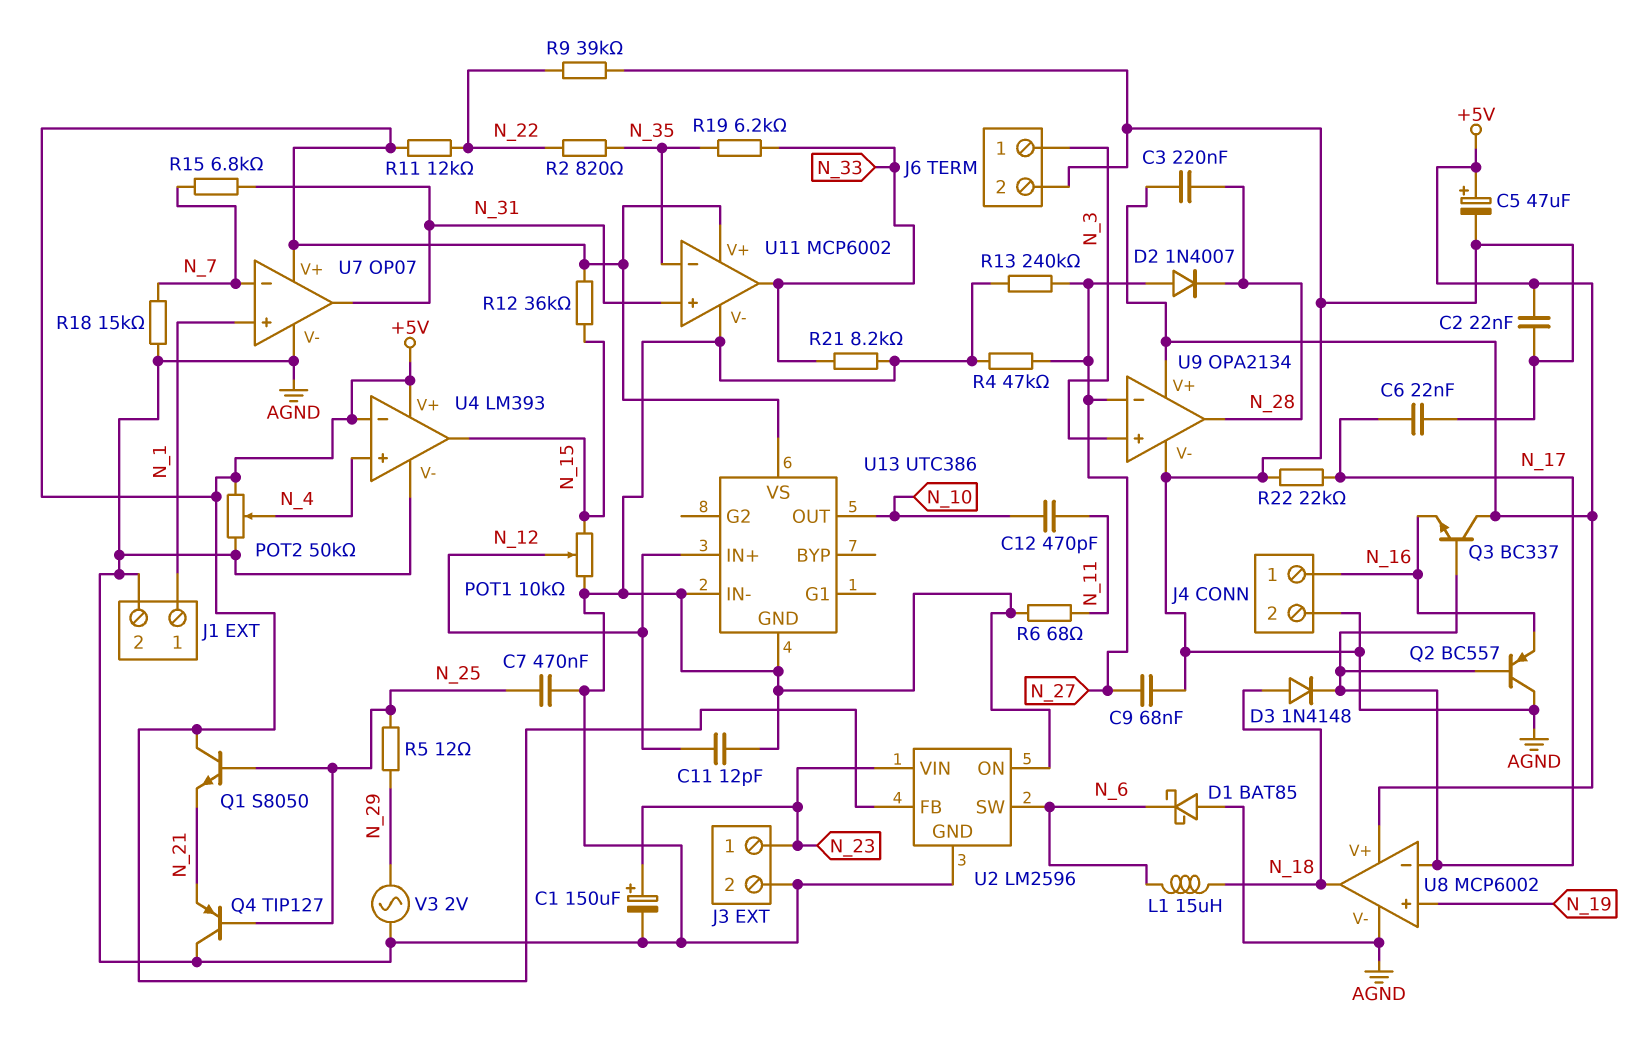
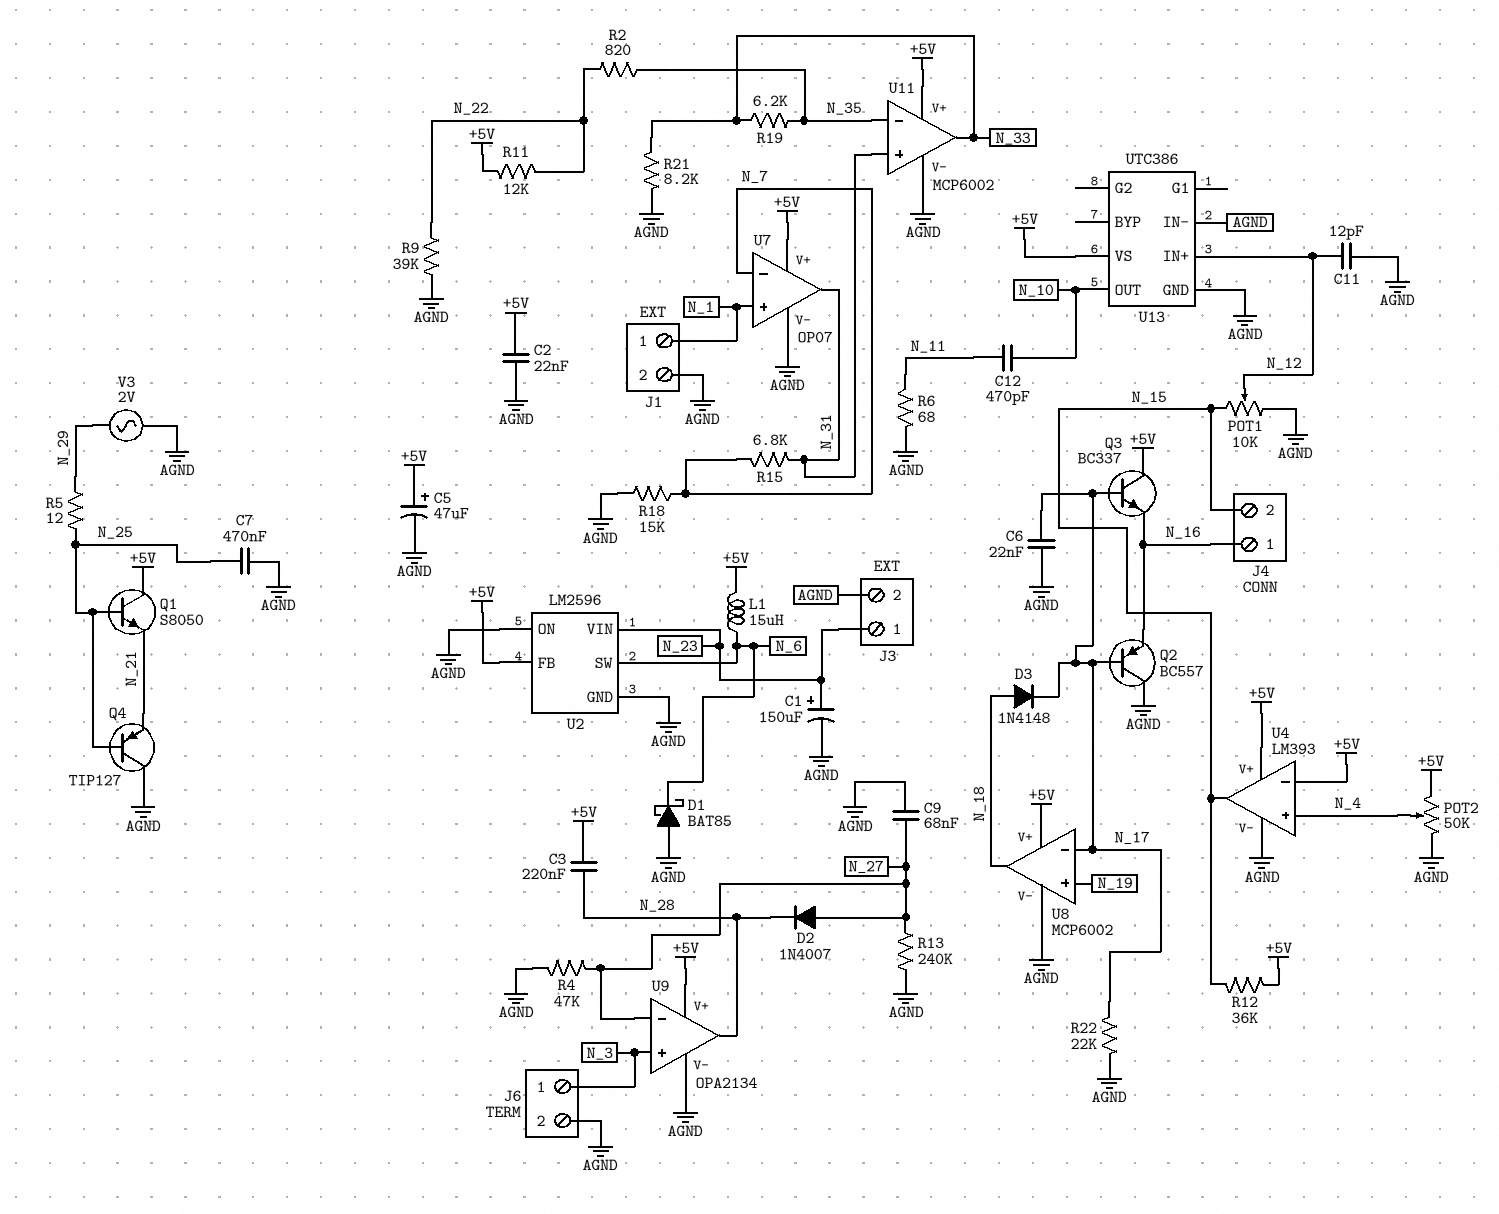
J4 pin 2: AGND -> N_15
L1: 15uH (N_6, N_18) -> 15uH (+5V, N_6)

